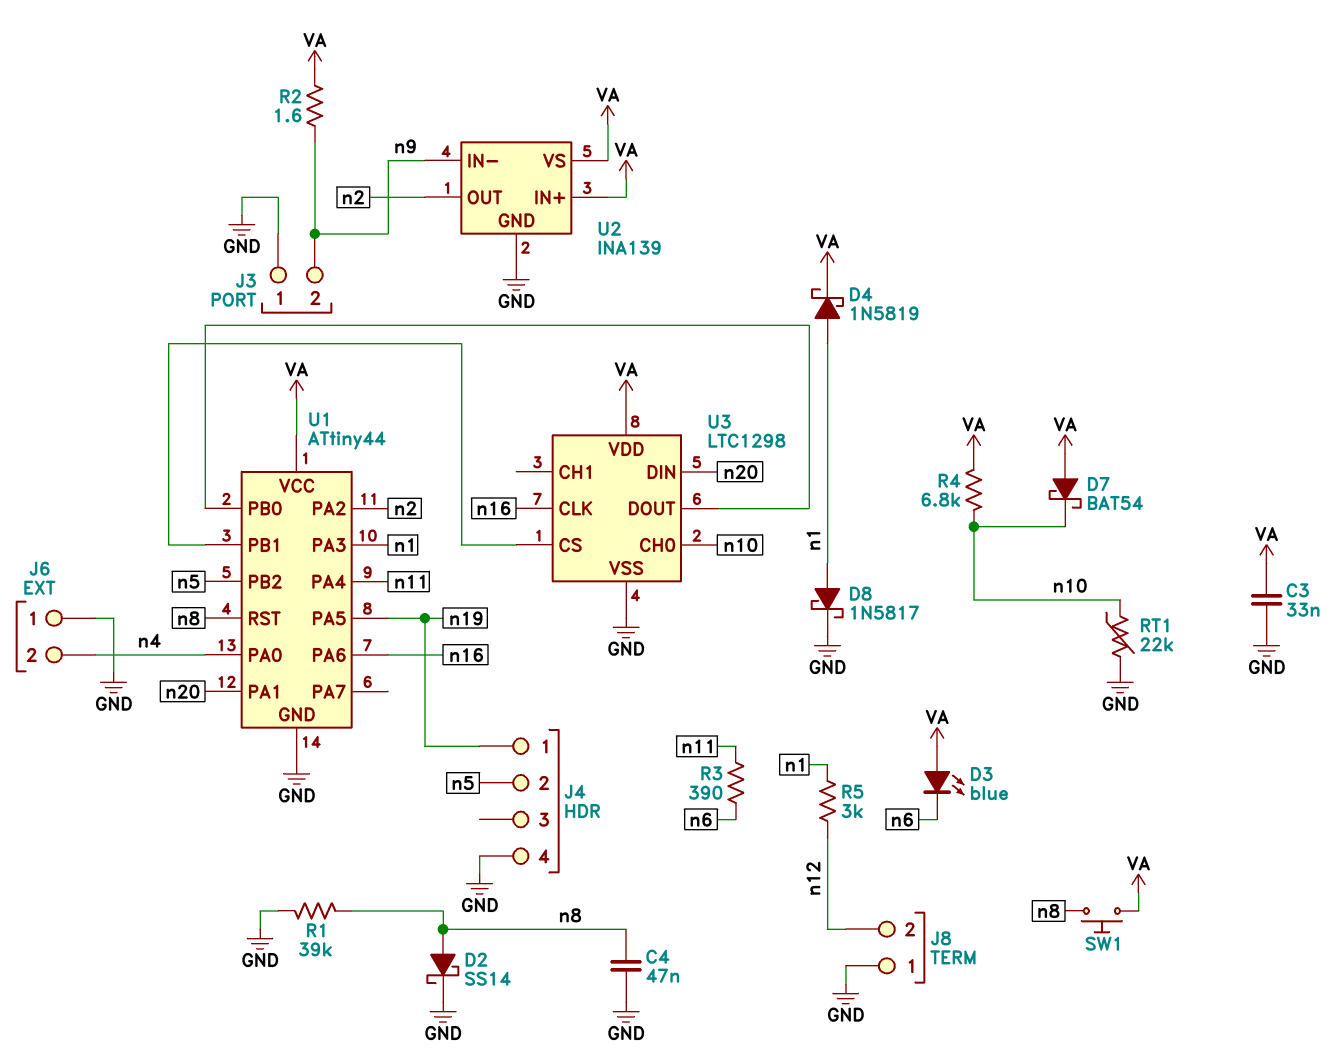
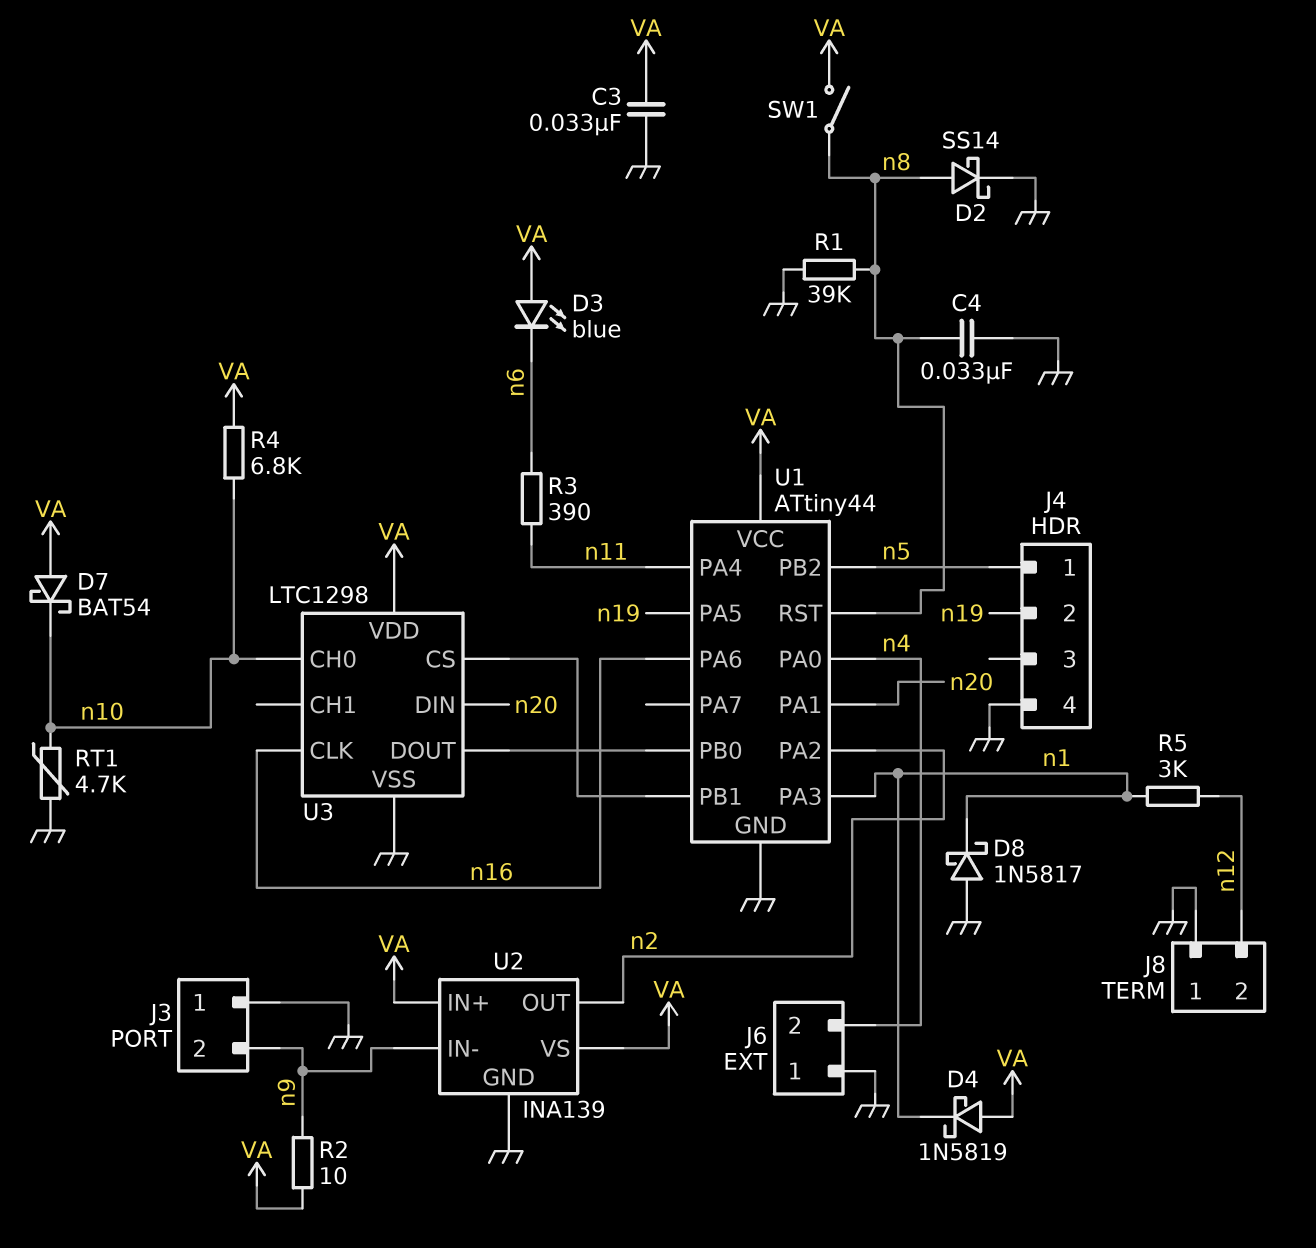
C4: 47nF (GND, n8) -> 33nF (GND, n8)
D4: schottky 1N5819 (A n1, K VA) -> schottky 1N5819 (A VA, K n1)
D8: schottky 1N5817 (A n1, K GND) -> schottky 1N5817 (A GND, K n1)
J4 pin 1: n19 -> n5
J4 pin 2: n5 -> n19
R2: 1.6 (VA, n9) -> 10 (VA, n9)
RT1: 22k (GND, n10) -> 4.7k (GND, n10)
SW1: button (VA, n8) -> switch (VA, n8)

